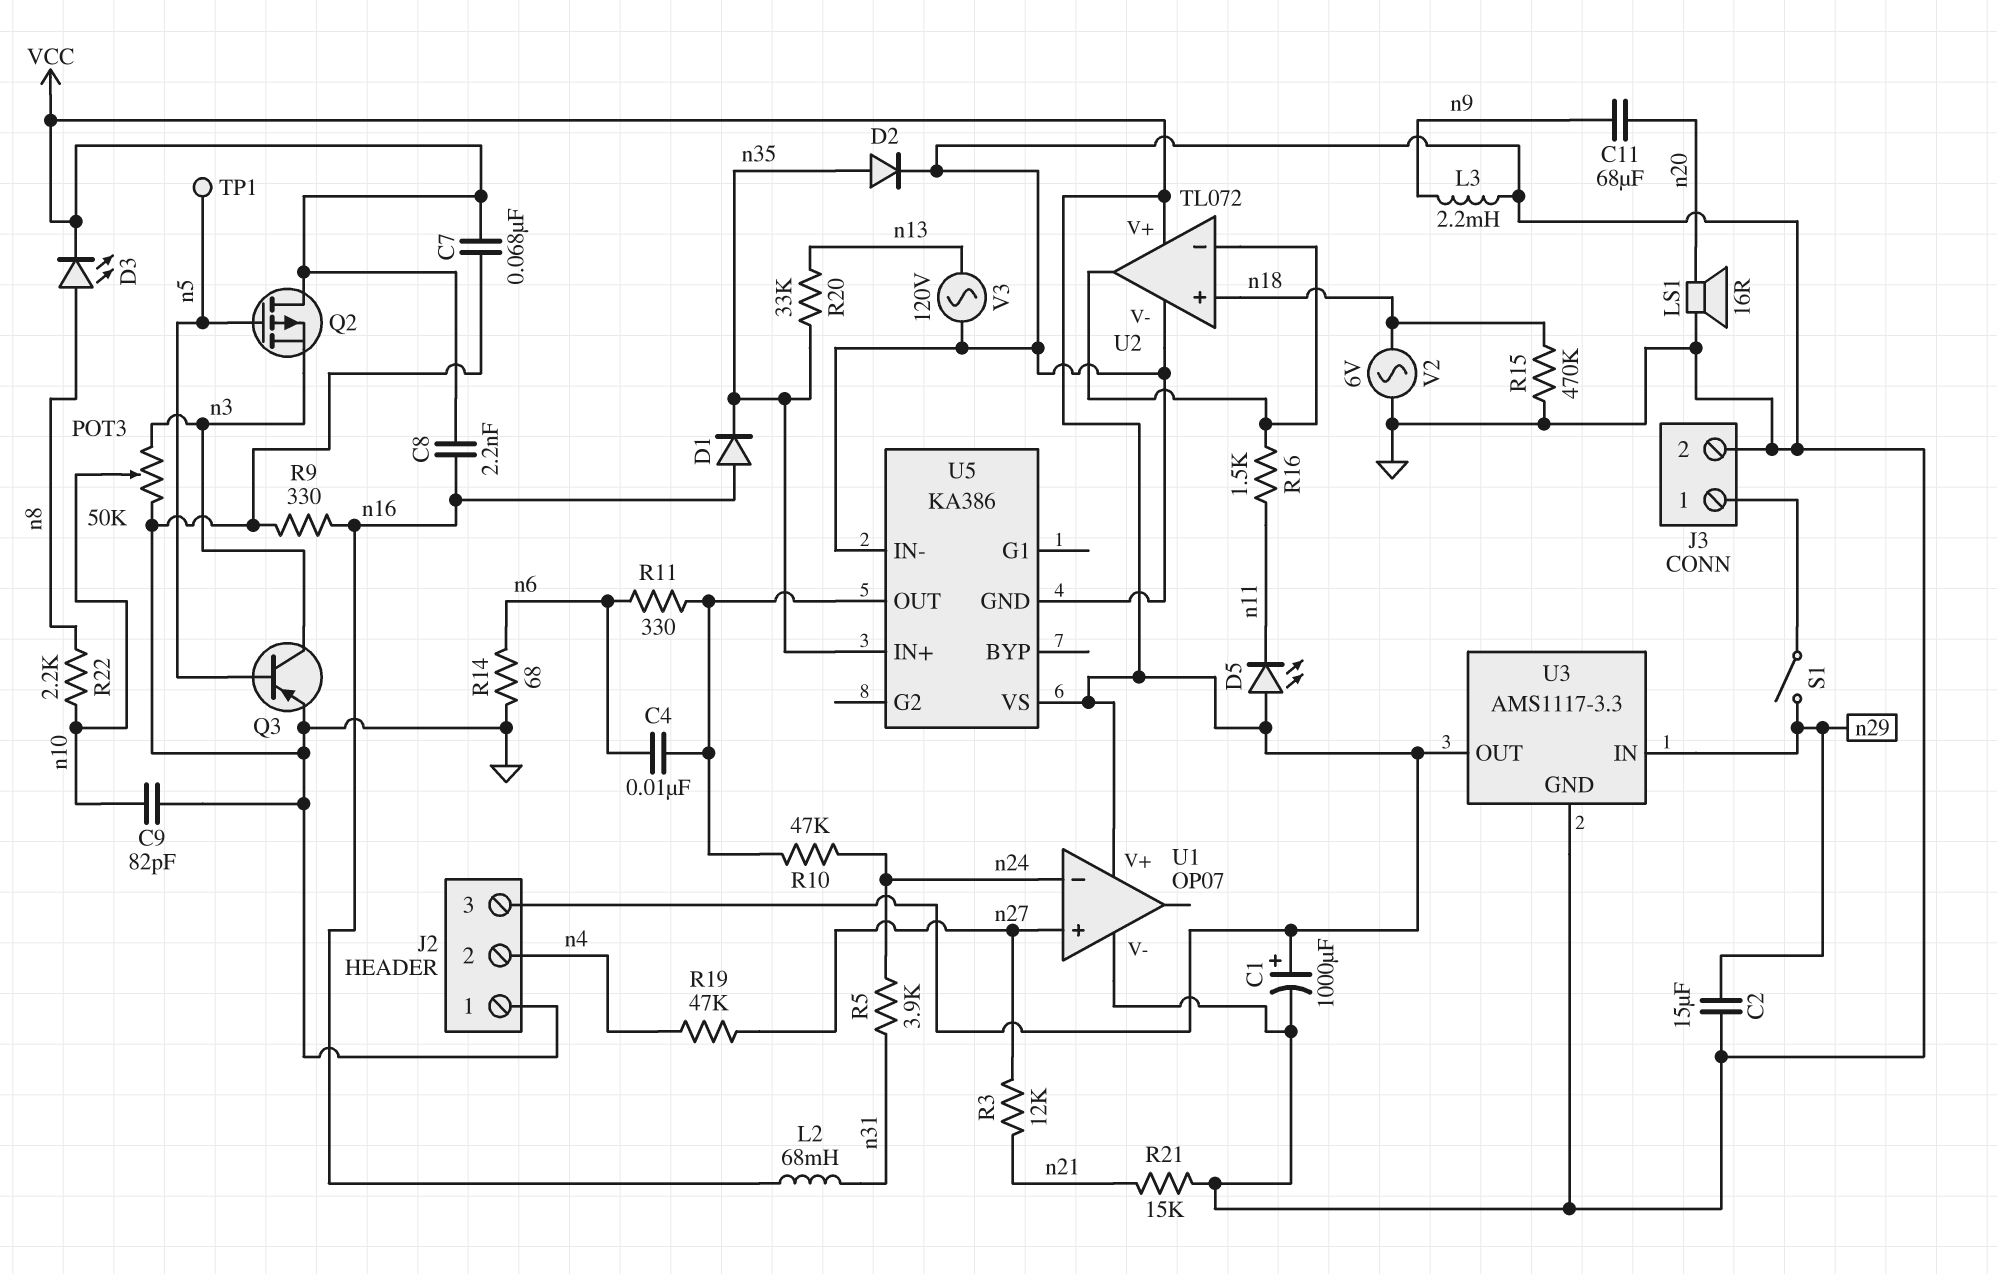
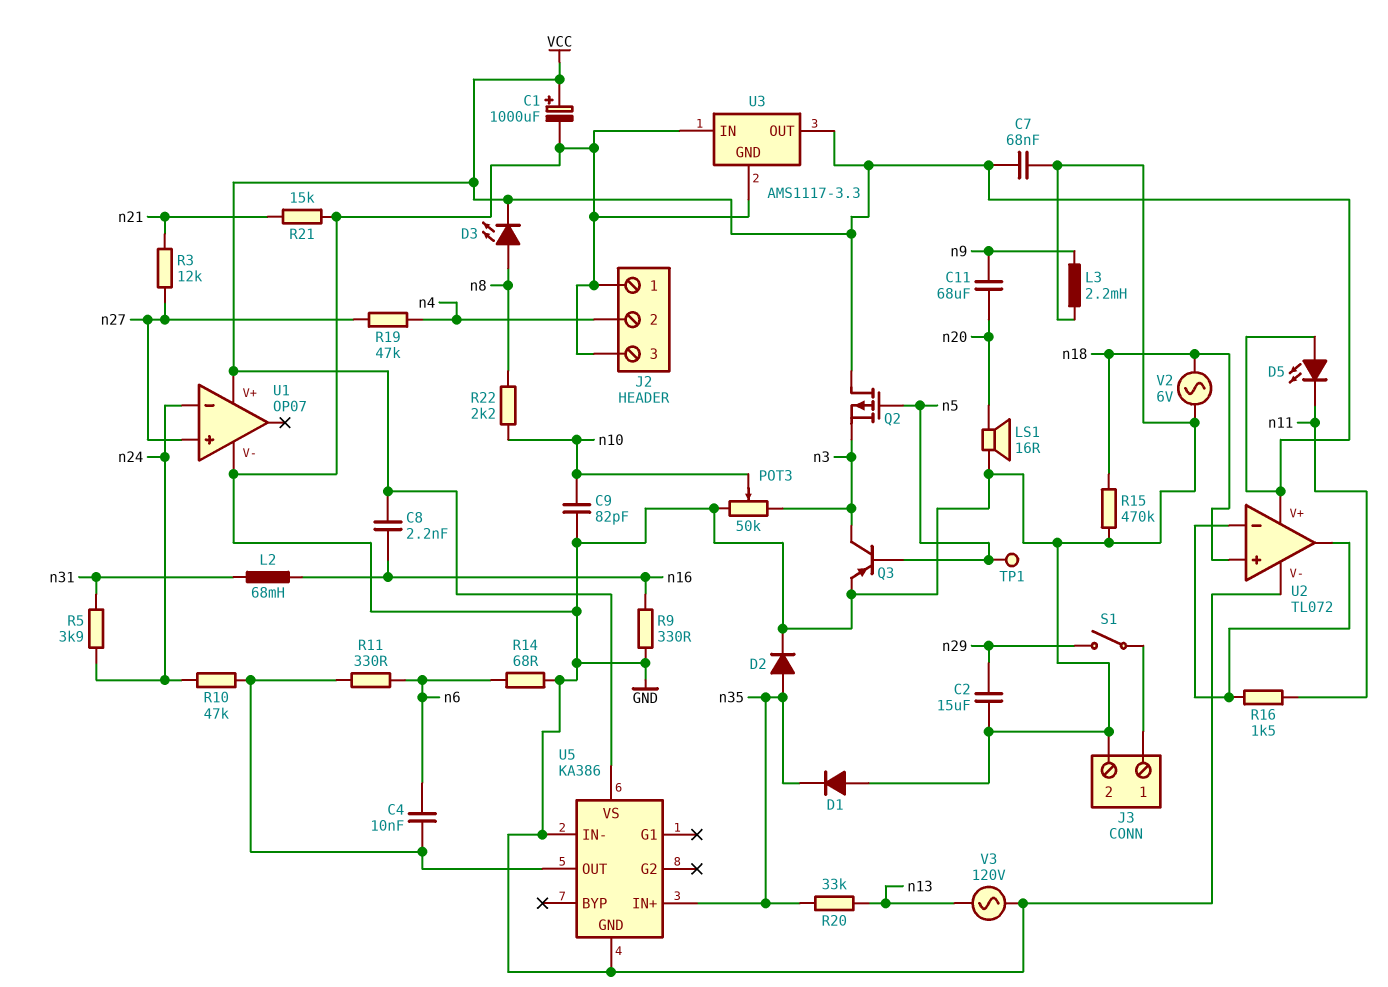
D1: diode (A n16, K n35) -> diode (A GND, K n35)
J2 pin 3: VCC -> GND
U3 pin IN: n29 -> GND

